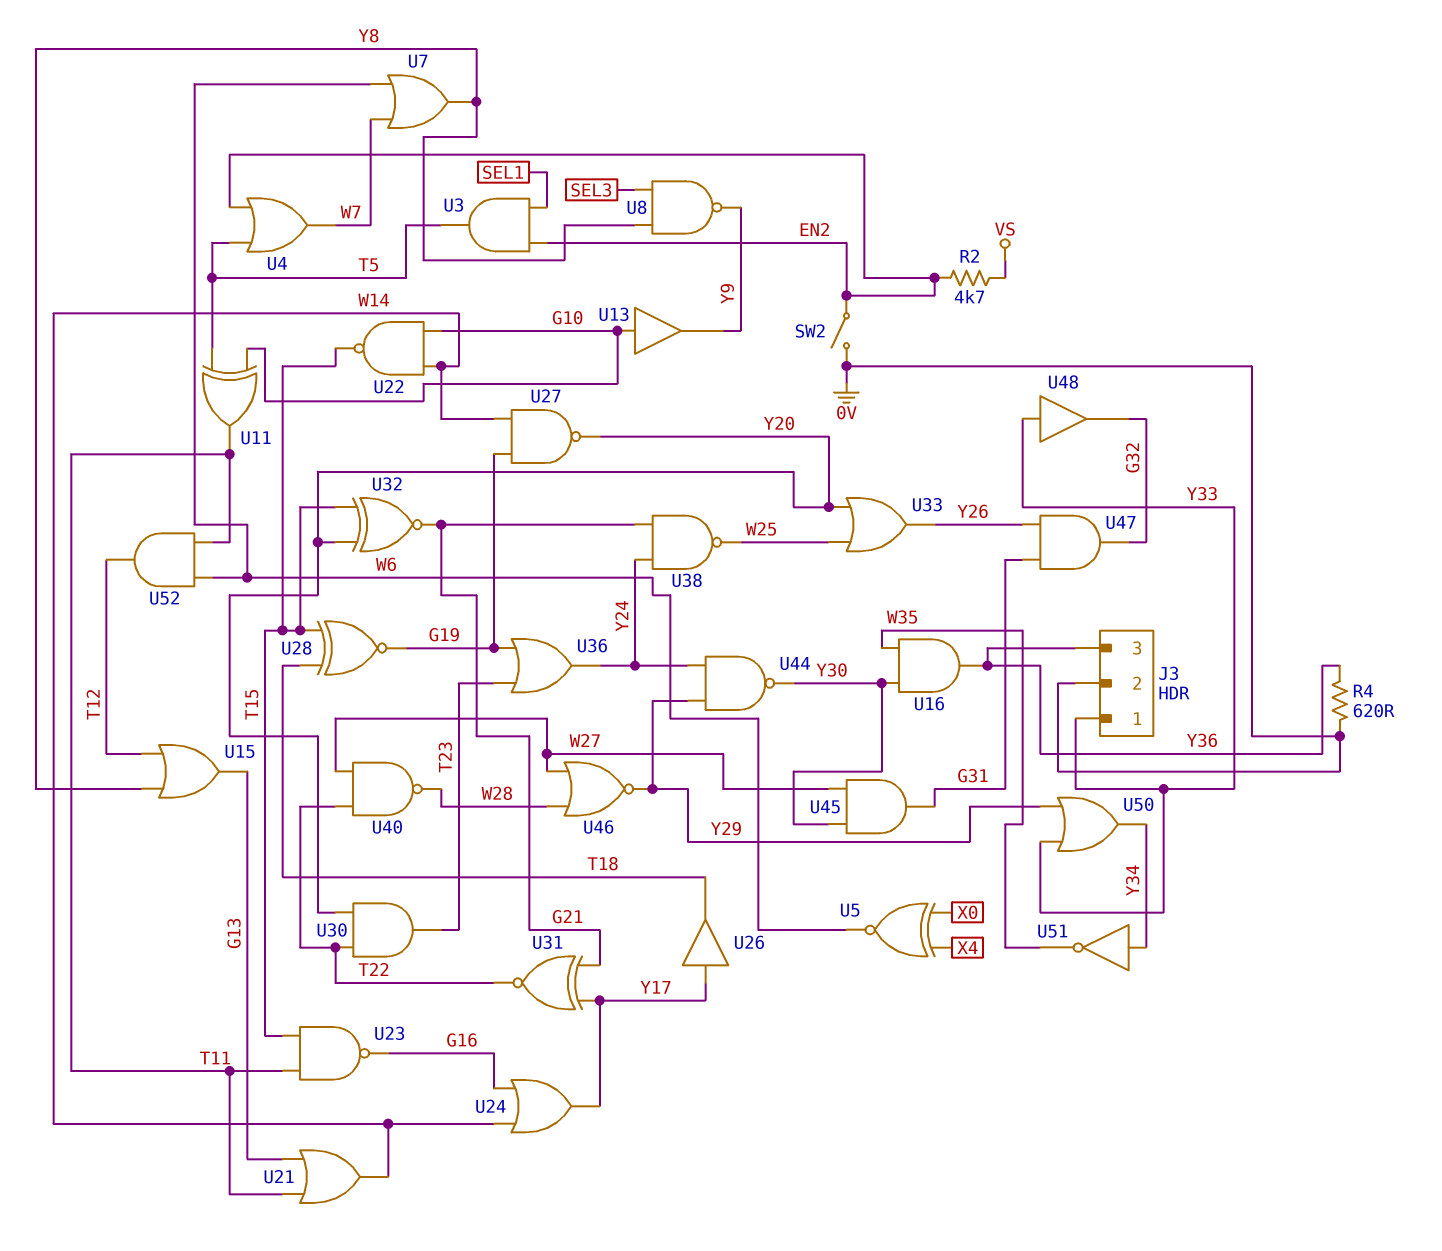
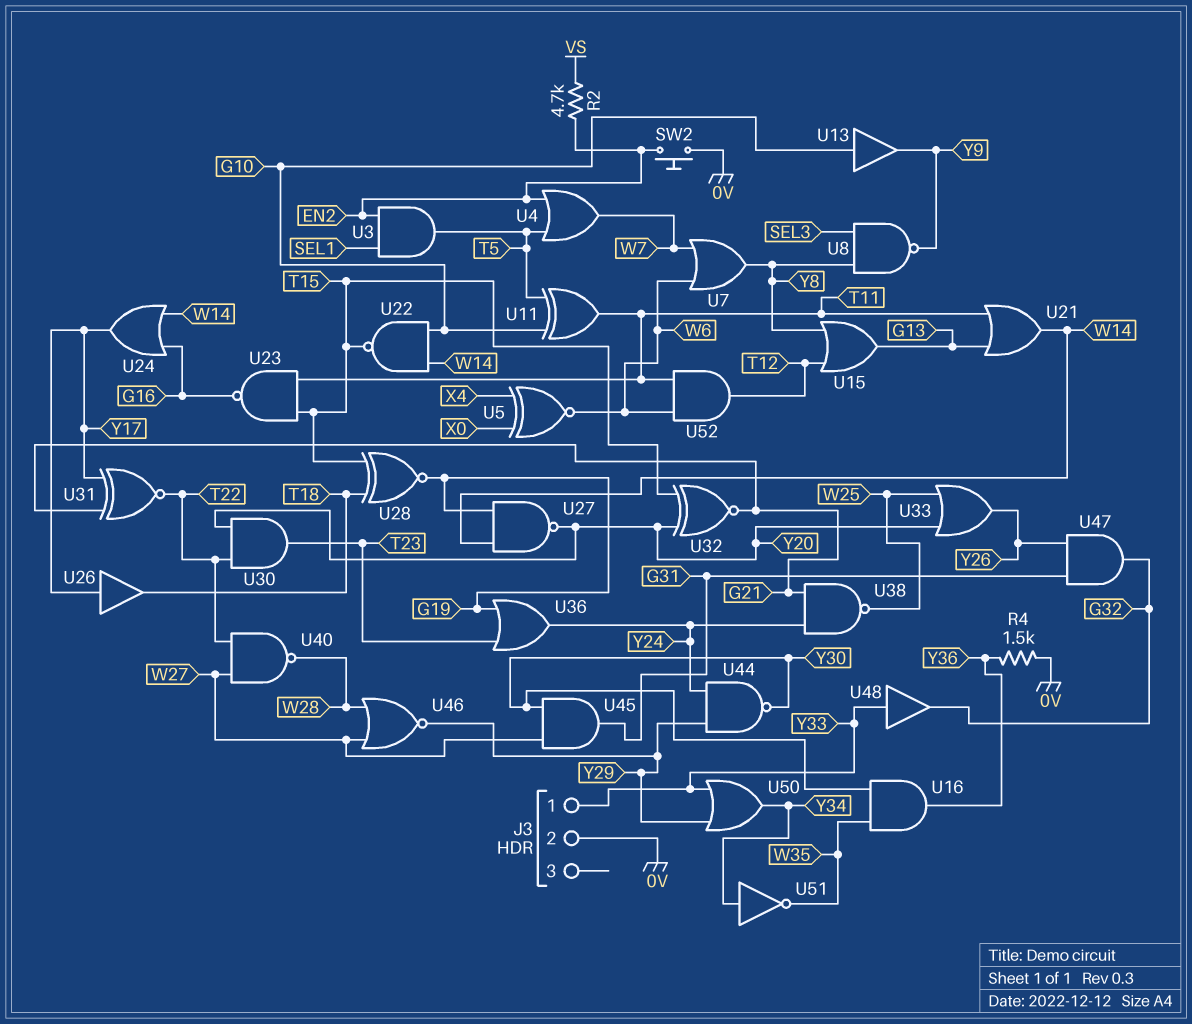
J3 pin 3: Y36 -> none
R4: 620 (0V, Y36) -> 1.5k (0V, Y36)
SW2: switch (0V, EN2) -> button (0V, EN2)

